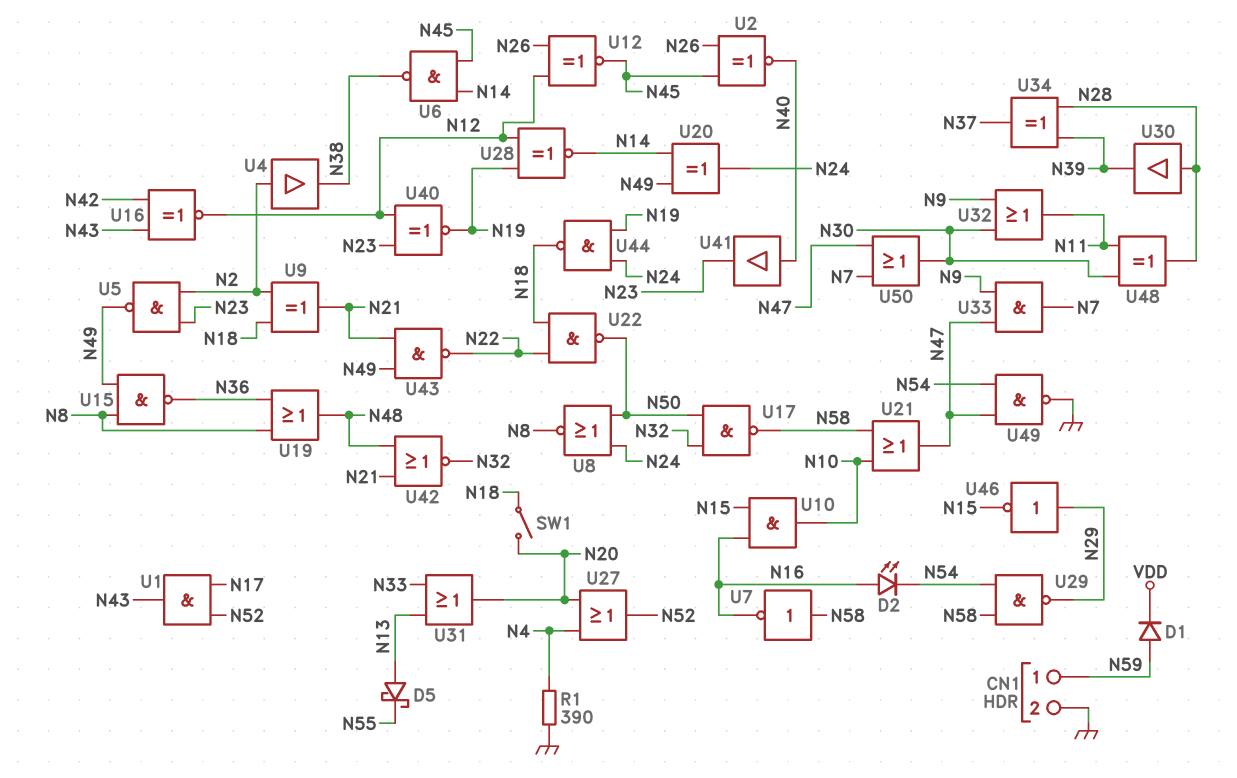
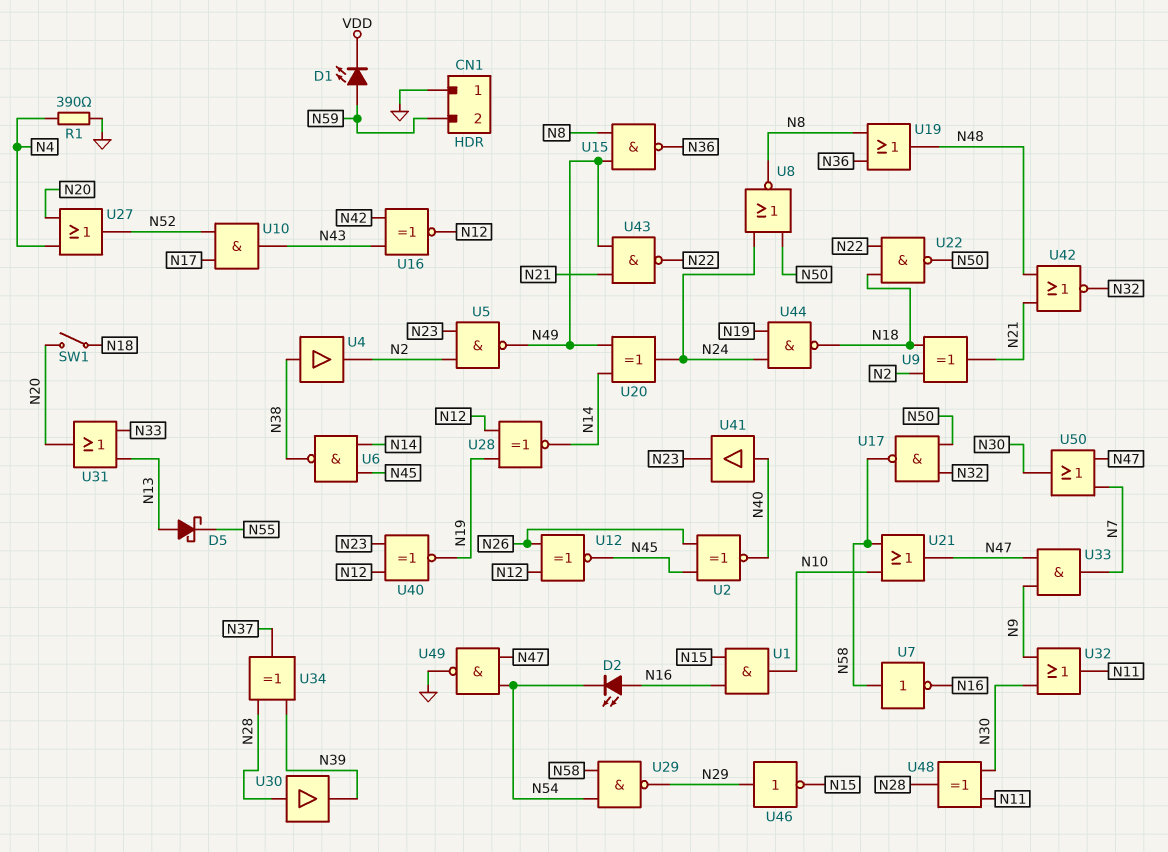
CN1 pin 1: N59 -> GND
CN1 pin 2: GND -> N59
D1: diode (A N59, K VDD) -> LED (A N59, K VDD)
U1: AND (in N17, in N52, out N43) -> AND (in N15, in N16, out N10)
U4: buffer (in N2, out N38) -> buffer (in N38, out N2)
U10: AND (in N15, in N16, out N10) -> AND (in N17, in N52, out N43)

